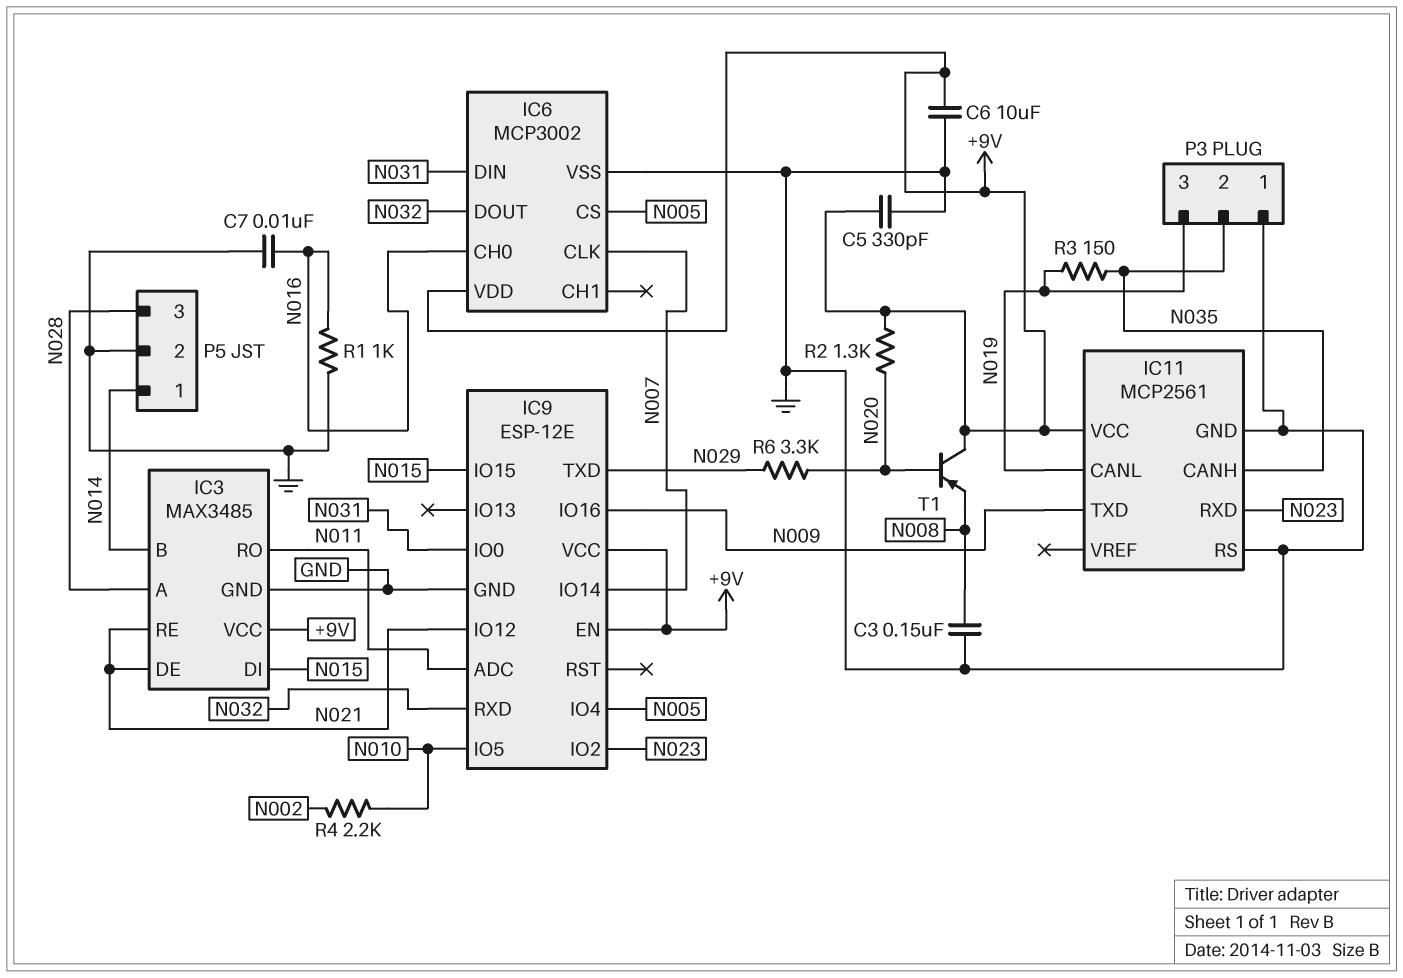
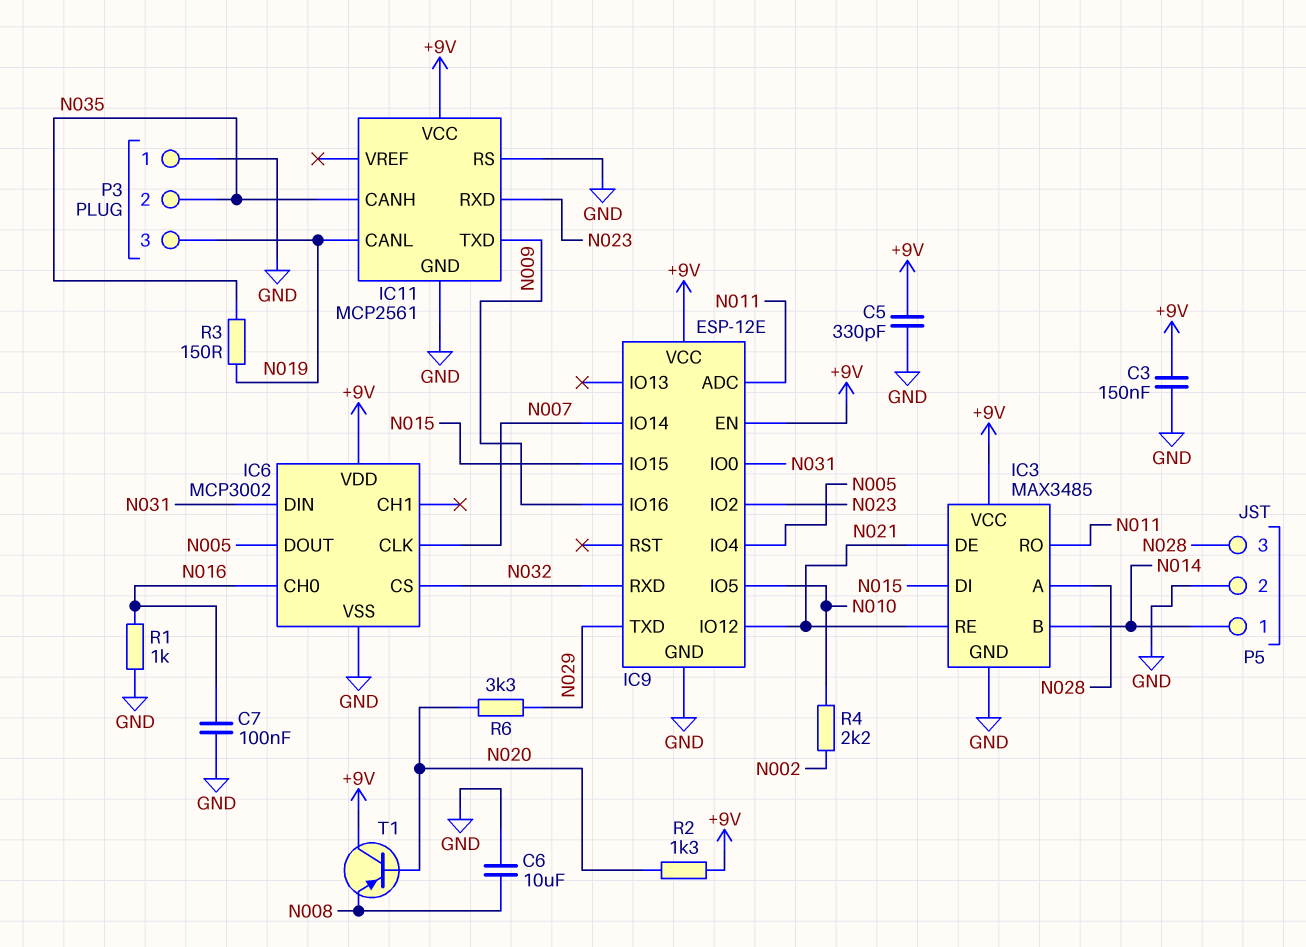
C3: 150nF (GND, N008) -> 150nF (+9V, GND)
C6: 10uF (+9V, GND) -> 10uF (GND, N008)
C7: 10nF (GND, N016) -> 100nF (GND, N016)
IC6 pin CS: N005 -> N032
IC6 pin DOUT: N032 -> N005

